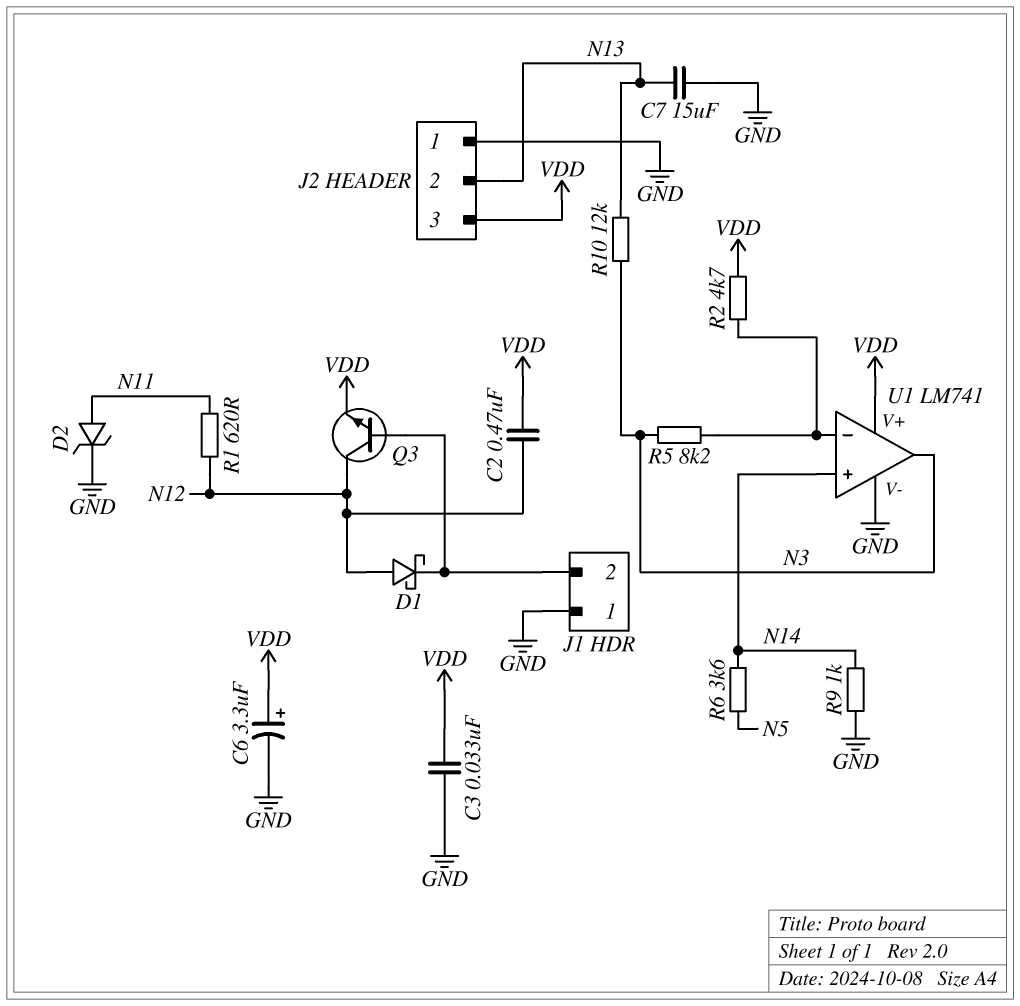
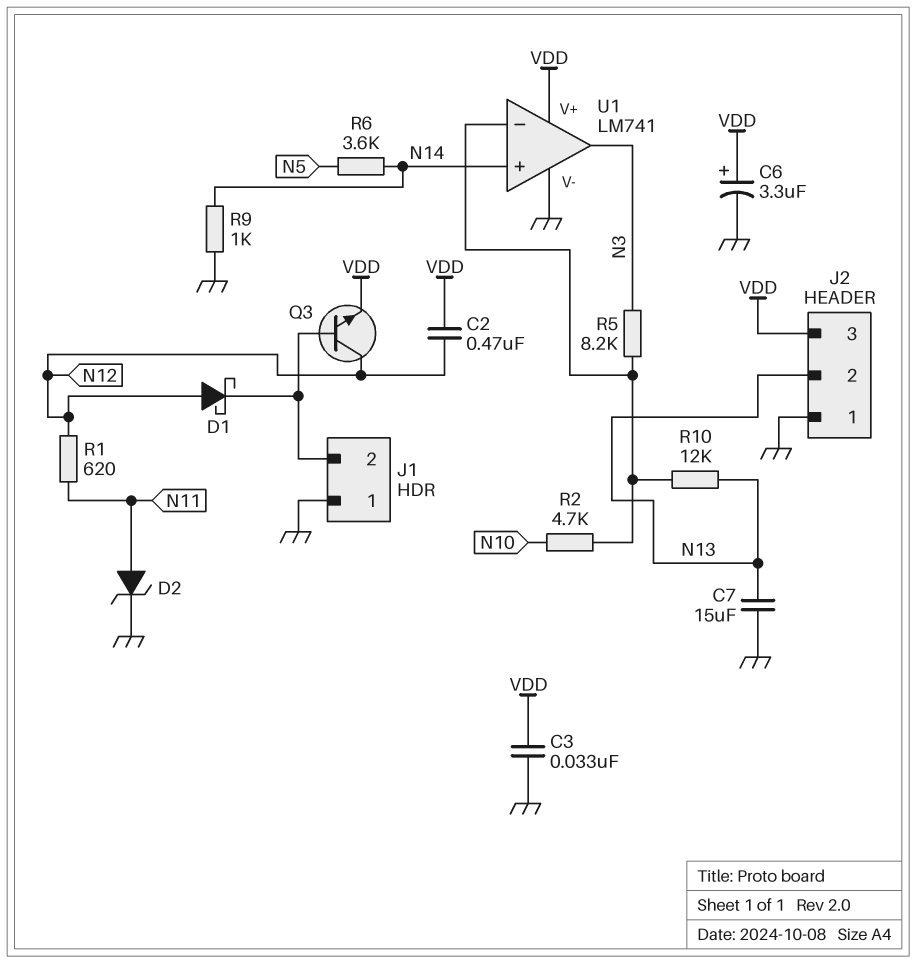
R2: 4.7k (U1/in-, VDD) -> 4.7k (N10, U1/in-)
R10: 12k (N3, N13) -> 12k (N13, U1/in-)

